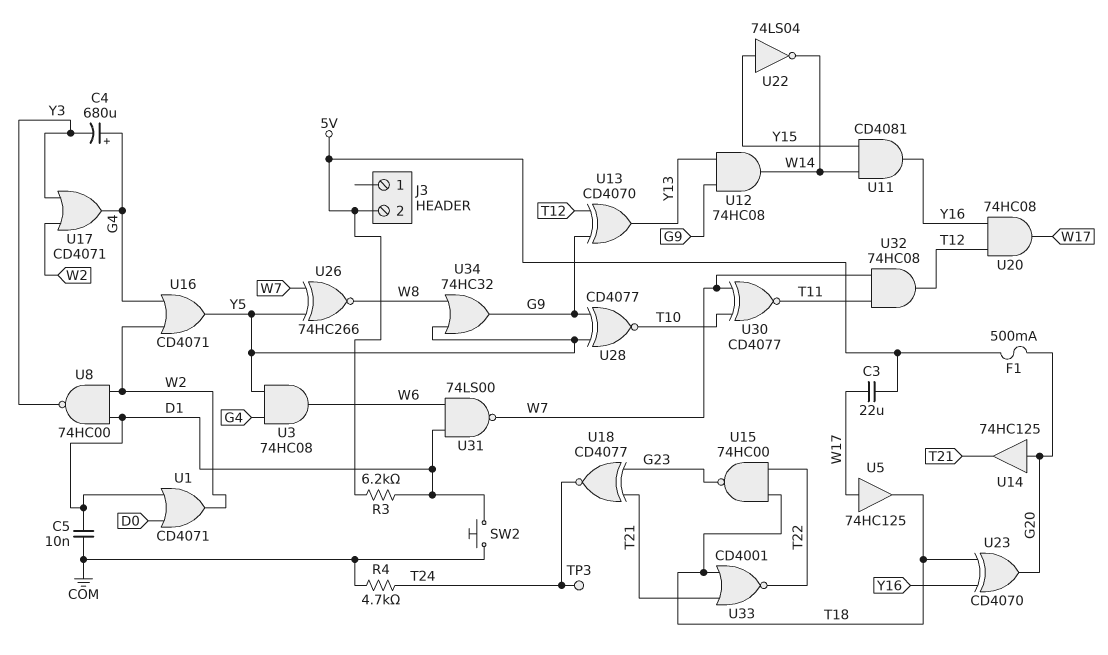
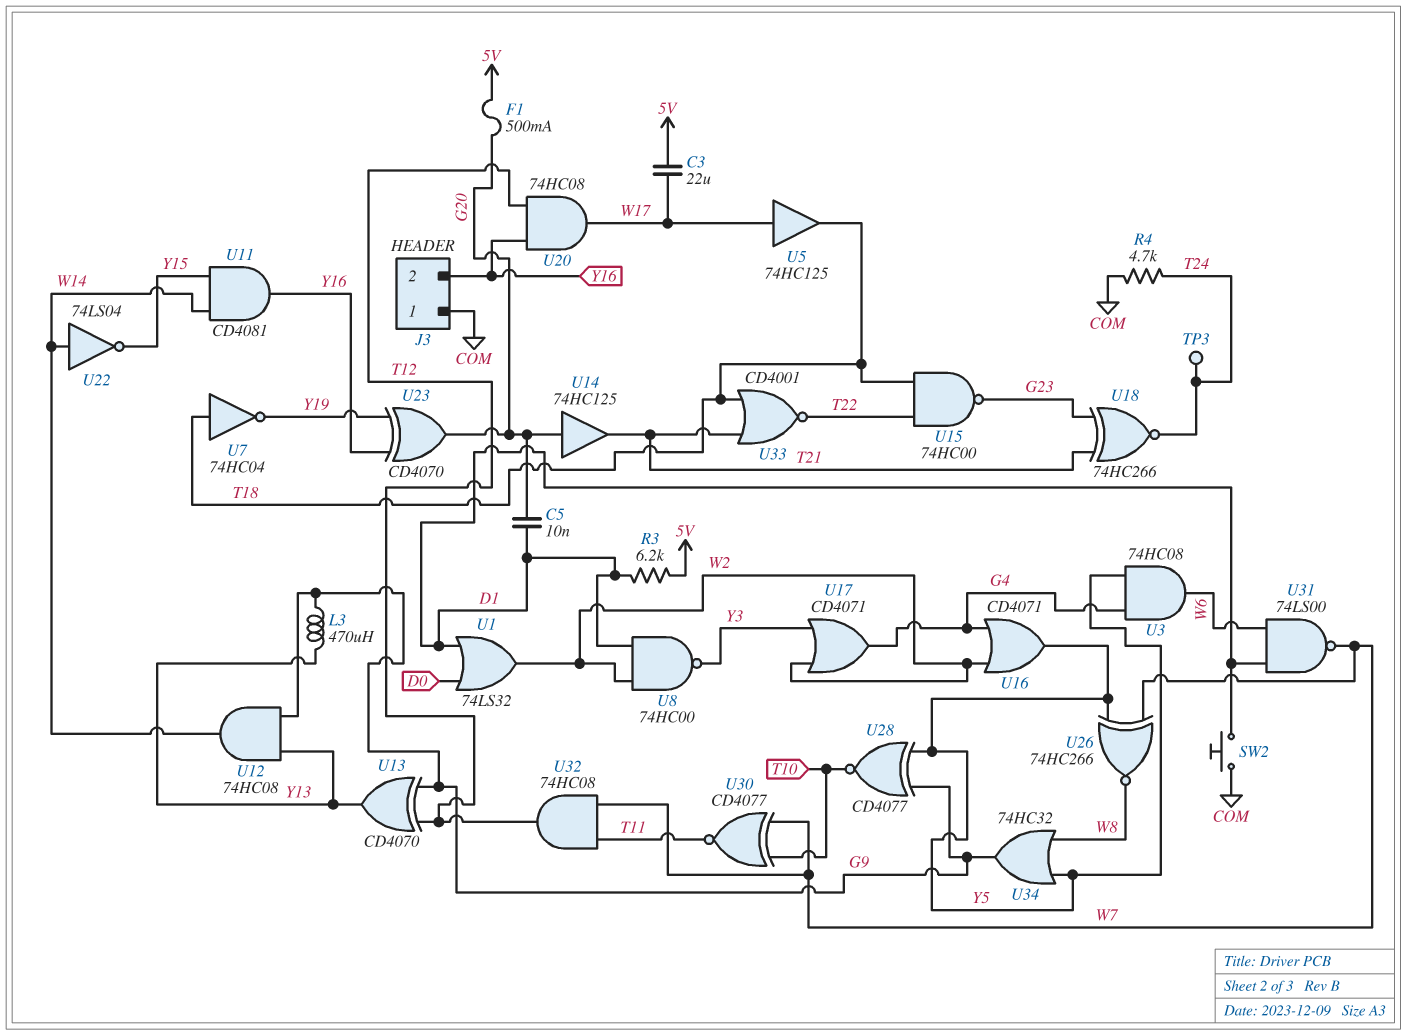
C4: 680uF (plus G4, minus Y3) -> none
C5: 10nF (COM, D1) -> 10nF (D1, G20)
J3 pin 1: none -> COM
J3 pin 2: 5V -> Y16
L3: none -> 470uH (G9, Y13)
U1: OR CD4071 (in D0, in D1, out W2) -> OR 74LS32 (in D0, in D1, out W2)
U7: none -> NOT 74HC04 (in T18, out Y19)
U18: XNOR CD4077 (in G23, in T21, out T24) -> XNOR 74HC266 (in G23, in T21, out T24)
U22: NOT 74LS04 (in Y15, out W14) -> NOT 74LS04 (in W14, out Y15)
U23: XOR CD4070 (in T18, in Y16, out G20) -> XOR CD4070 (in Y16, in Y19, out G20)

